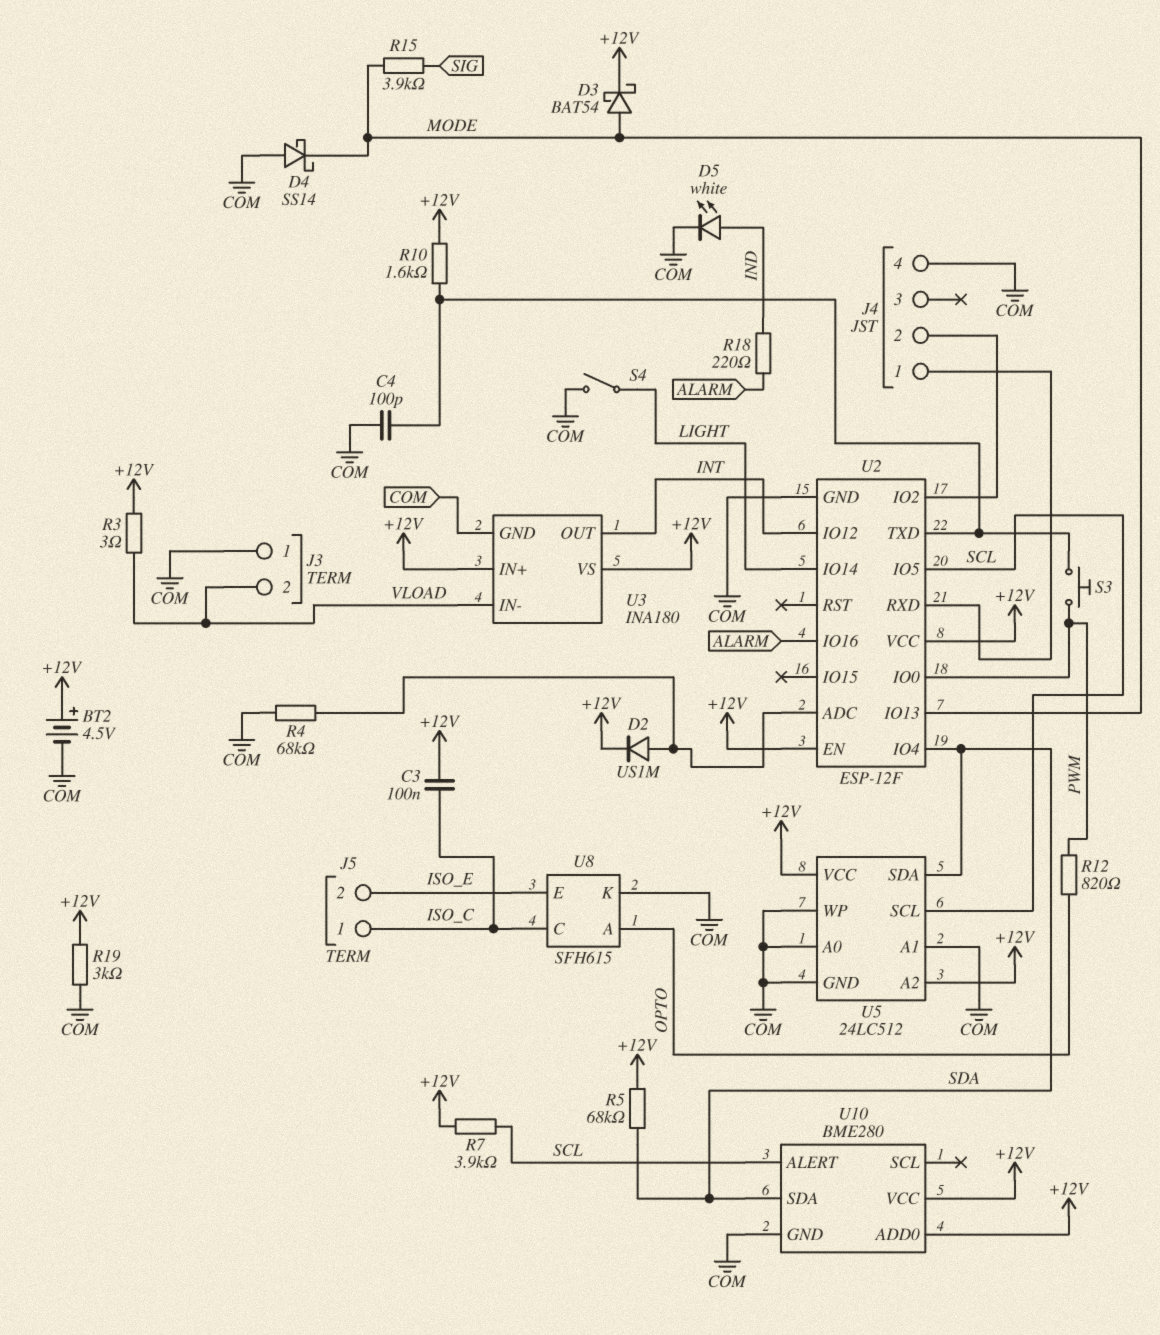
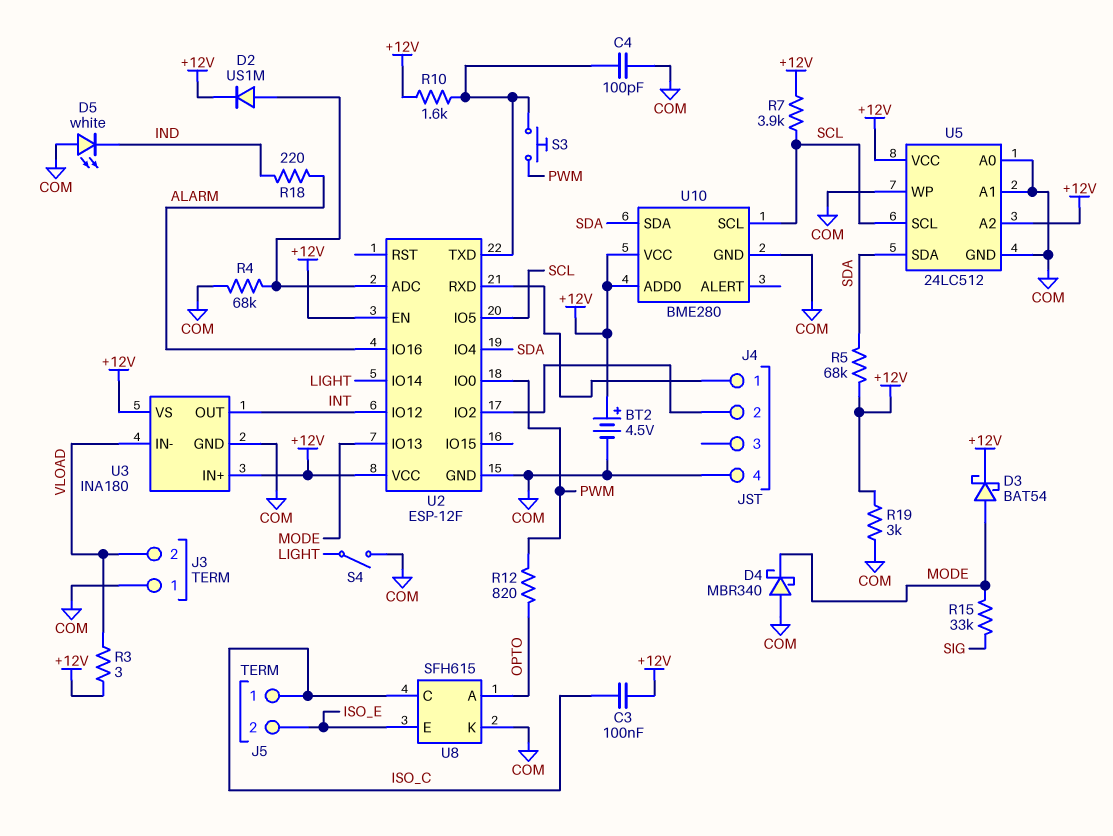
D4: schottky SS14 (A COM, K MODE) -> schottky MBR340 (A COM, K MODE)
D5: LED white (A IND, K COM) -> LED white (A COM, K IND)
R15: 3.9k (MODE, SIG) -> 33k (MODE, SIG)
U10 pin ALERT: SCL -> none
U10 pin SCL: none -> SCL

